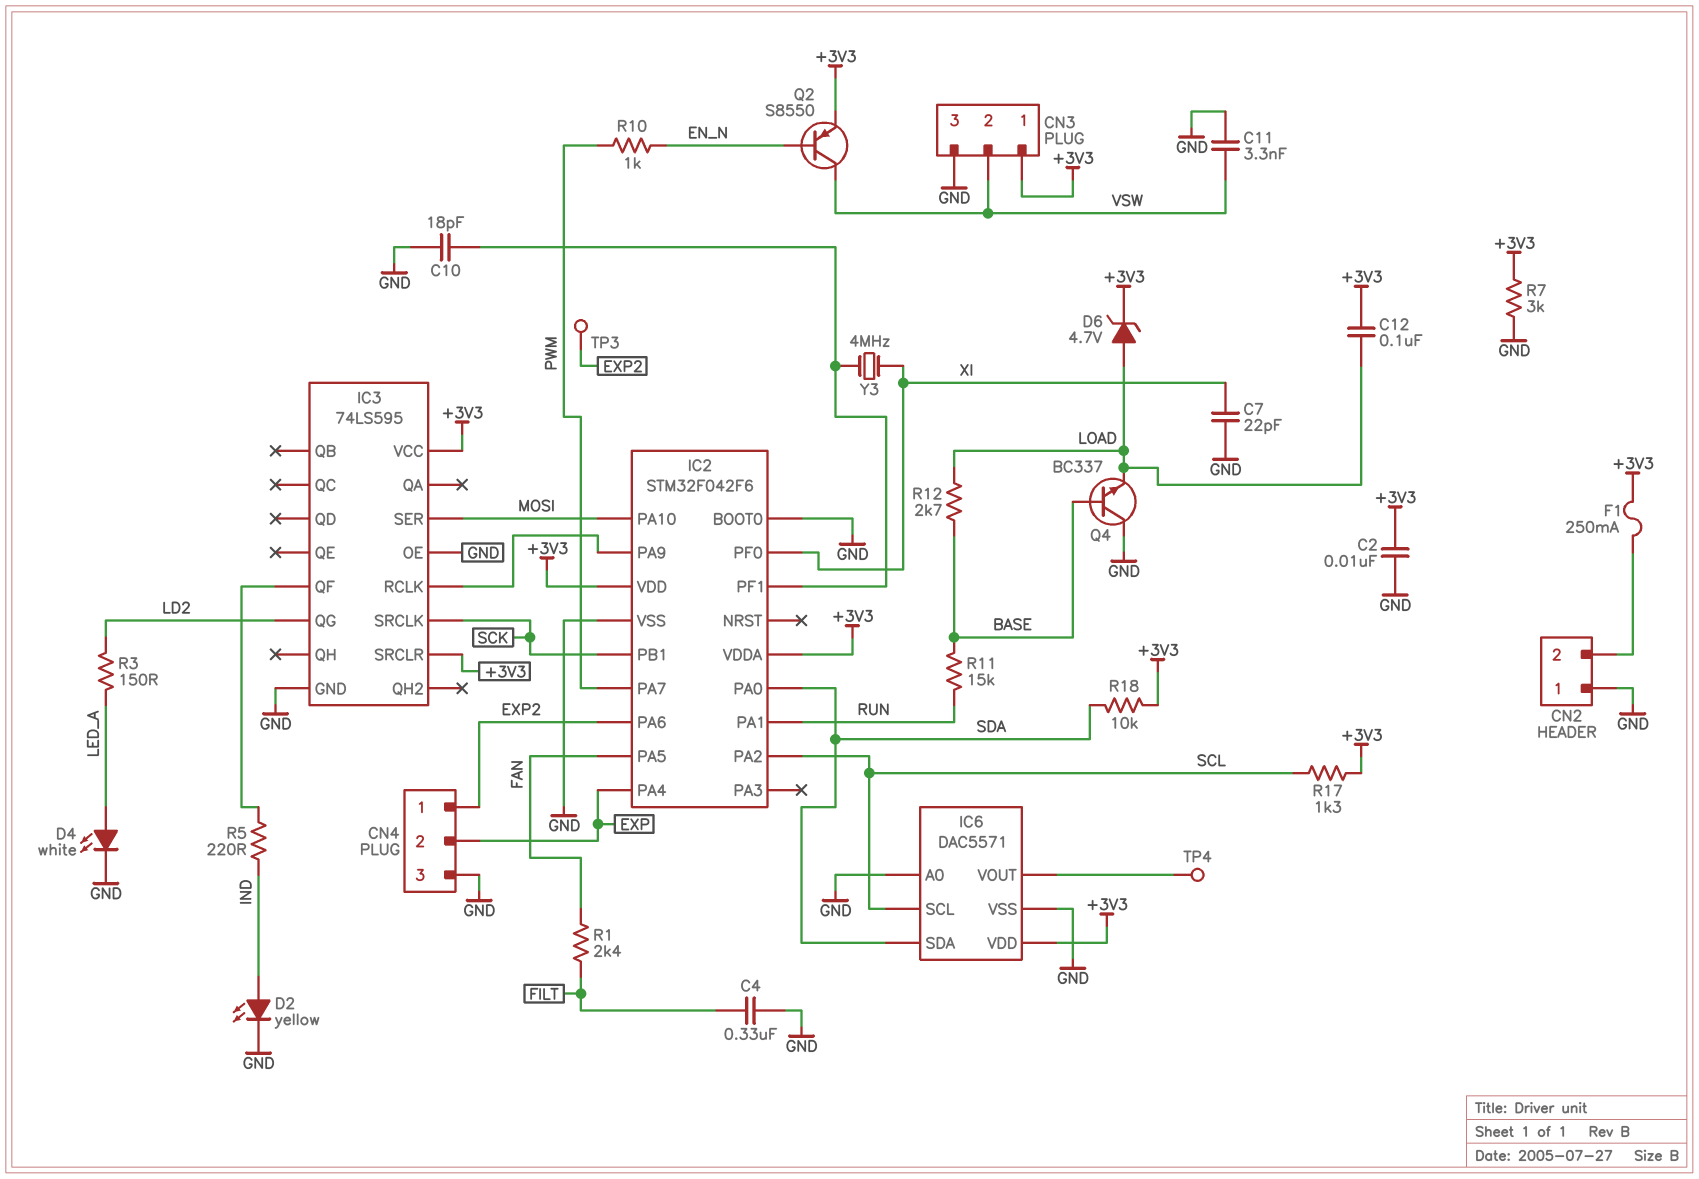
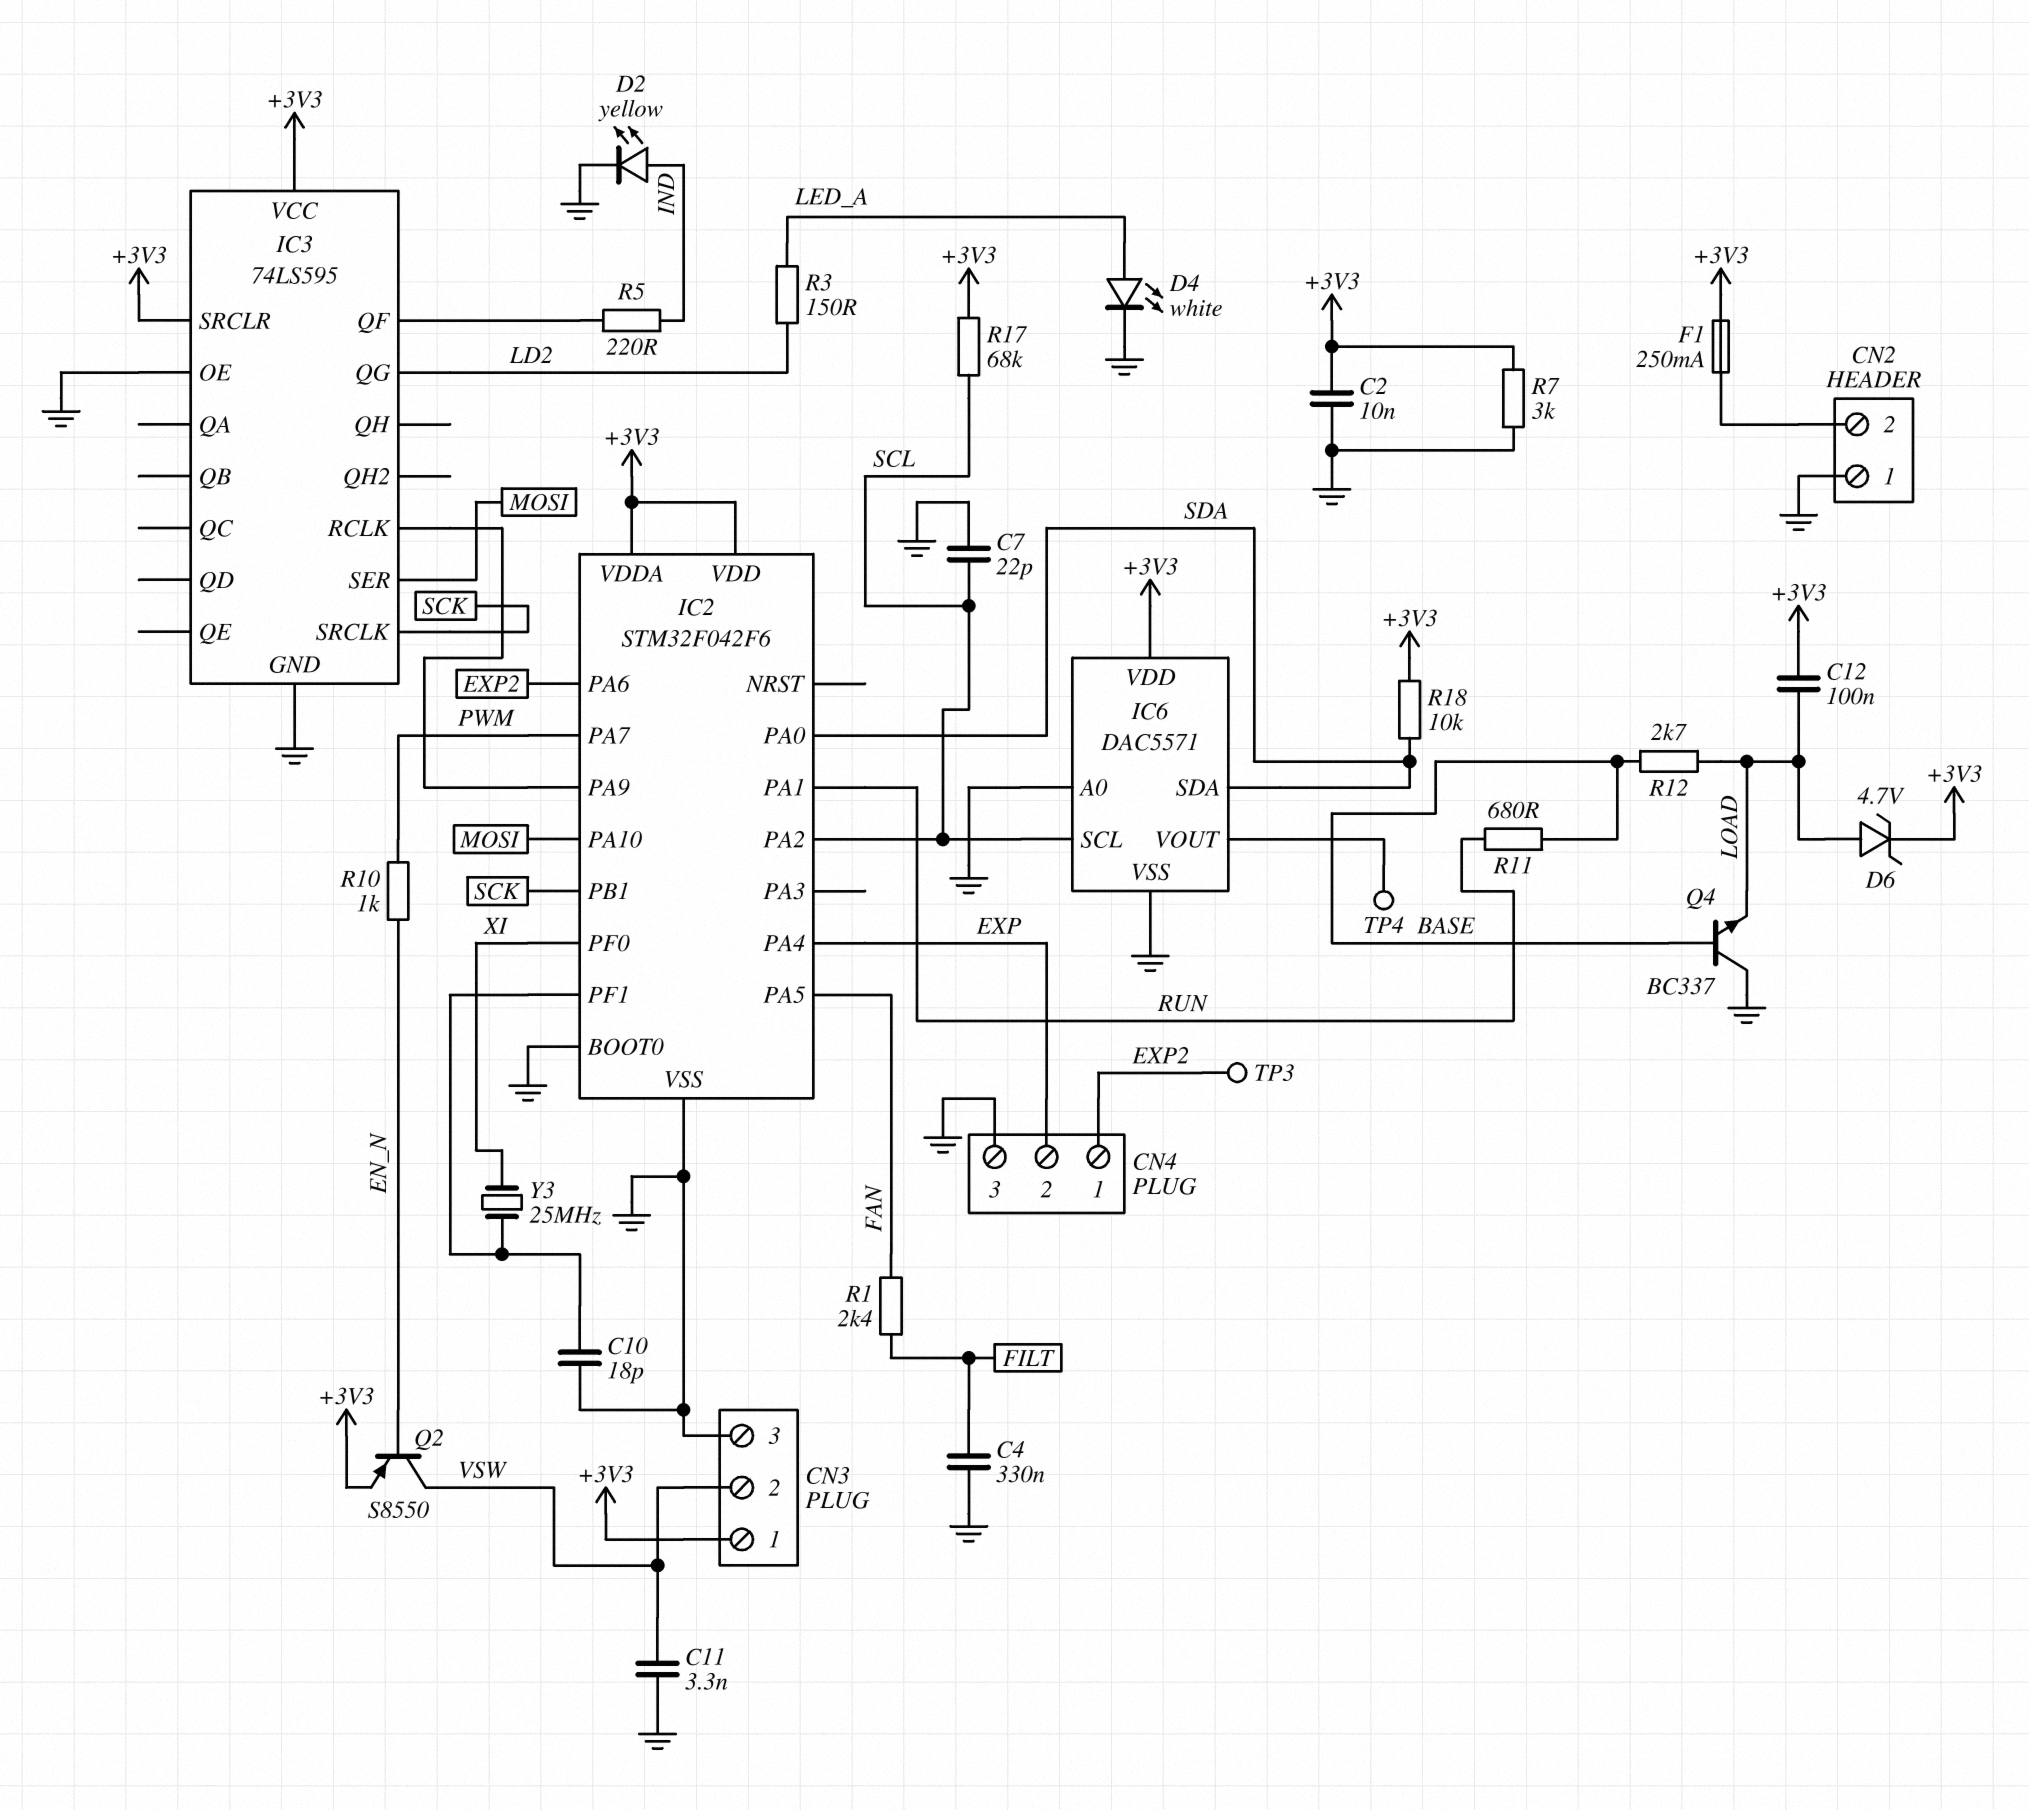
C7: 22pF (GND, XI) -> 22pF (GND, SCL)
R11: 15k (BASE, RUN) -> 680 (BASE, RUN)
R17: 1.3k (+3V3, SCL) -> 68k (+3V3, SCL)
Y3: 4MHz (IC2/PF1, XI) -> 25MHz (IC2/PF1, XI)

